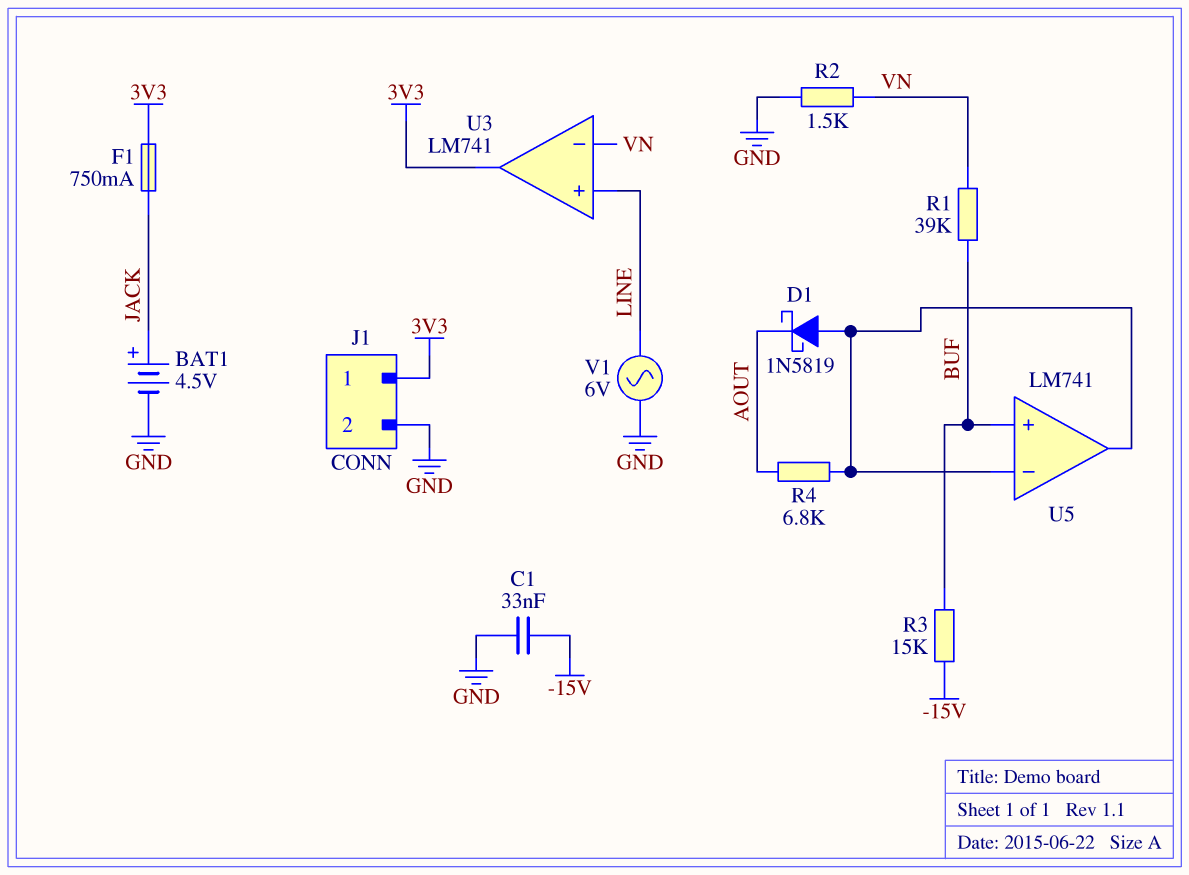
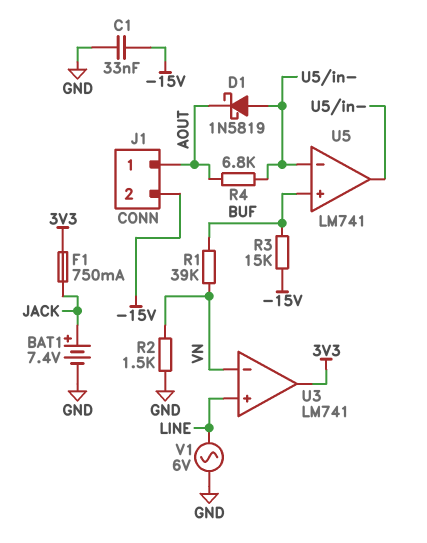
BAT1: 4.5V (plus JACK, minus GND) -> 7.4V (plus JACK, minus GND)
J1 pin 1: 3V3 -> AOUT
J1 pin 2: GND -> -15V

